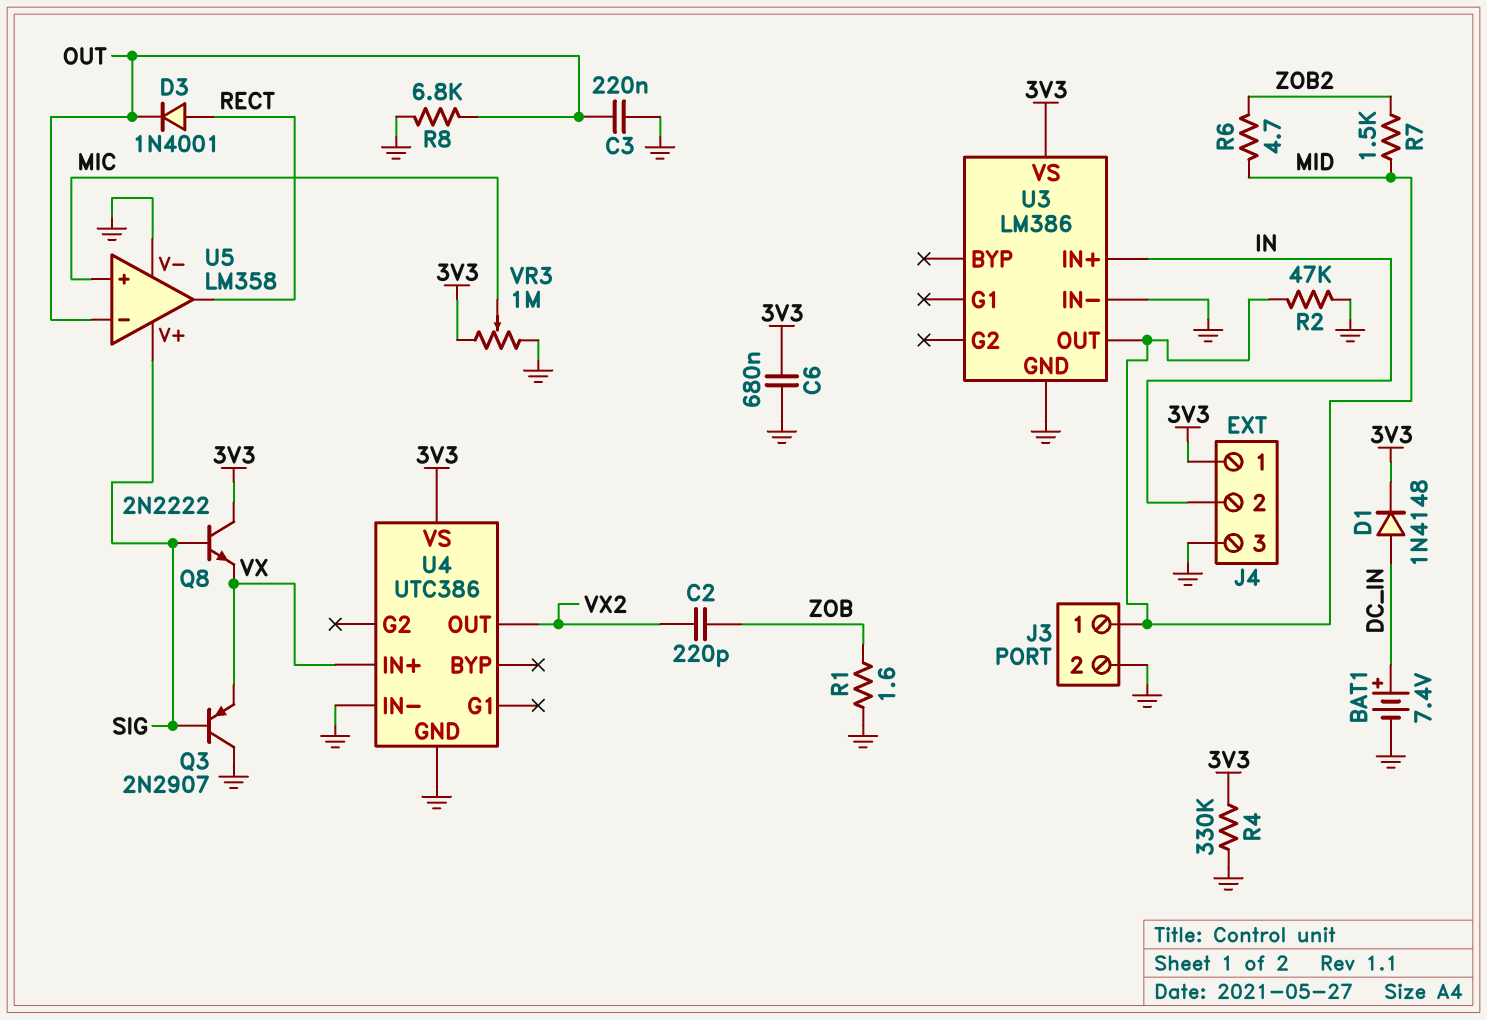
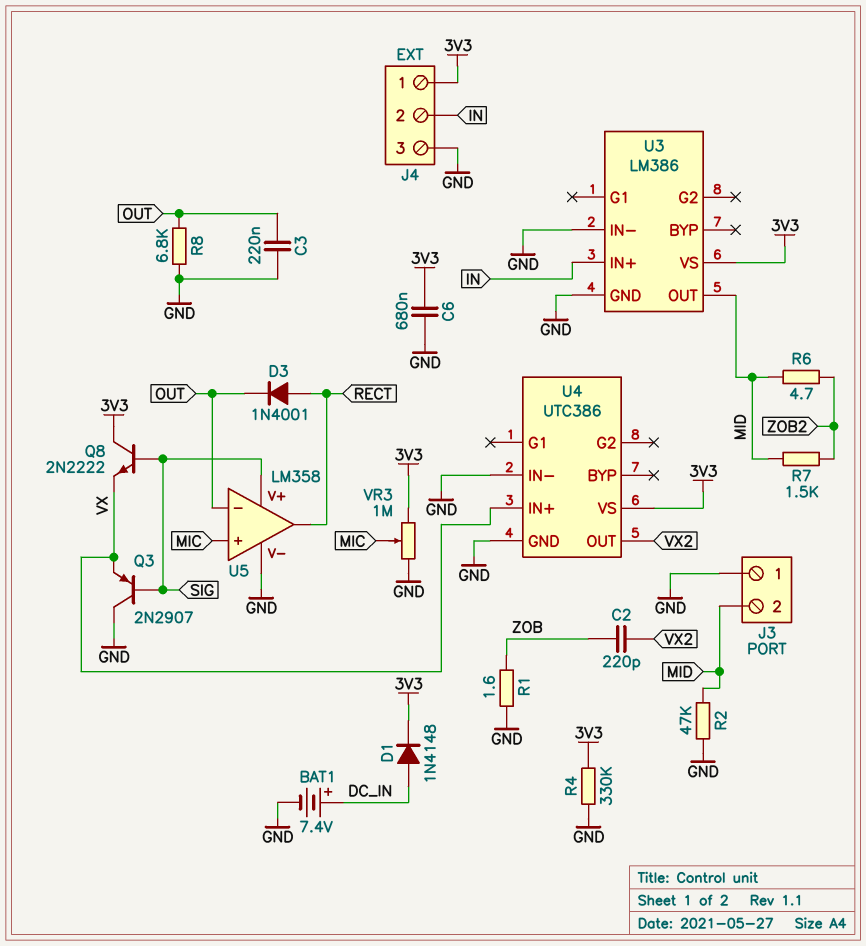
J3 pin 1: MID -> GND
J3 pin 2: GND -> MID

